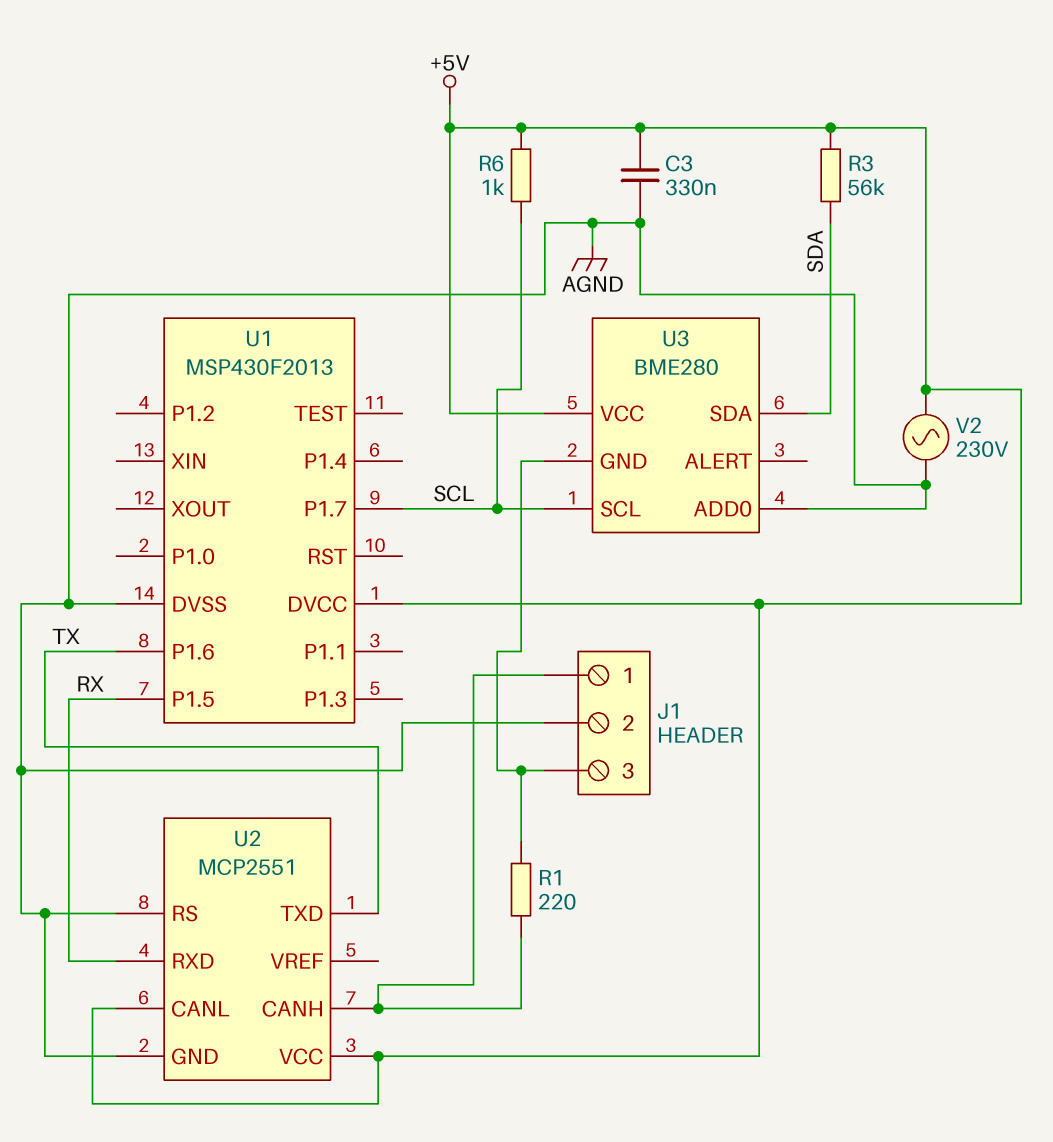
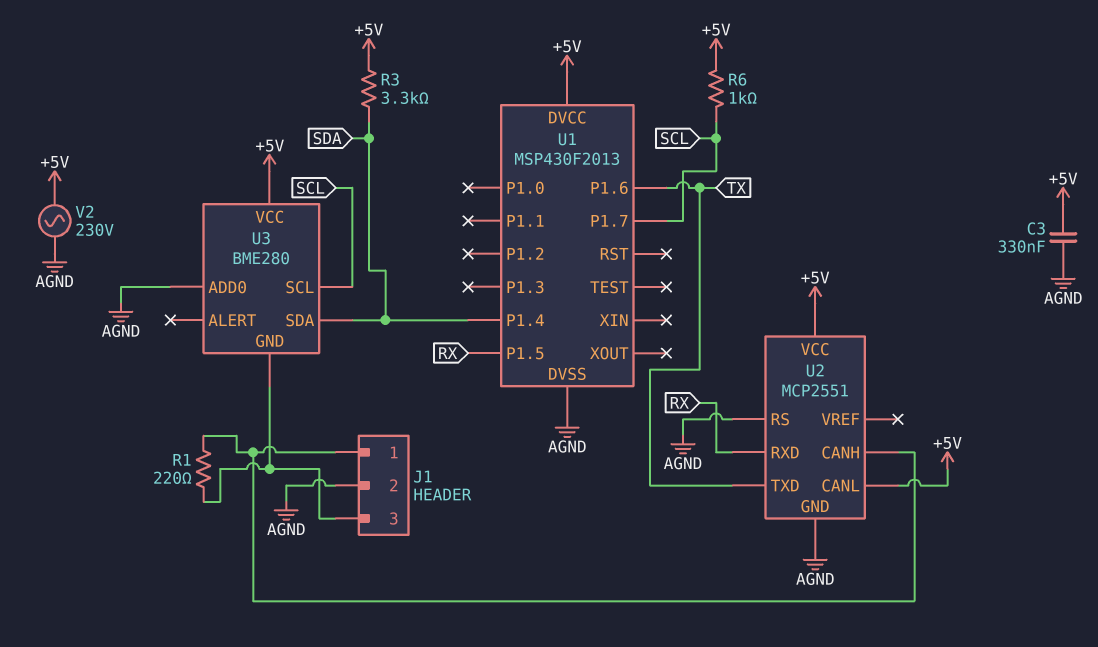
R3: 56k (+5V, SDA) -> 3.3k (+5V, SDA)
U1 pin P1.4: none -> SDA

